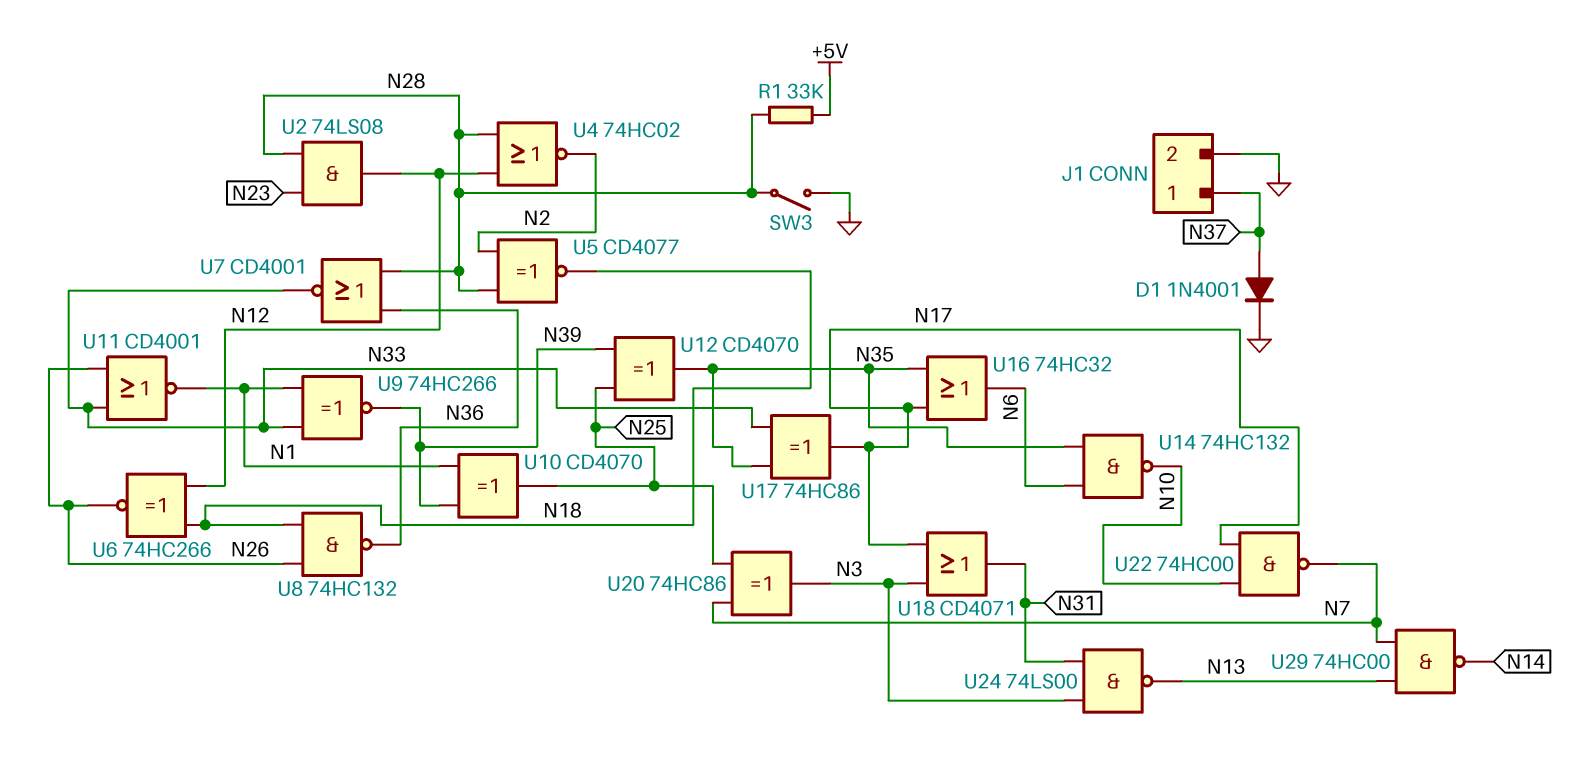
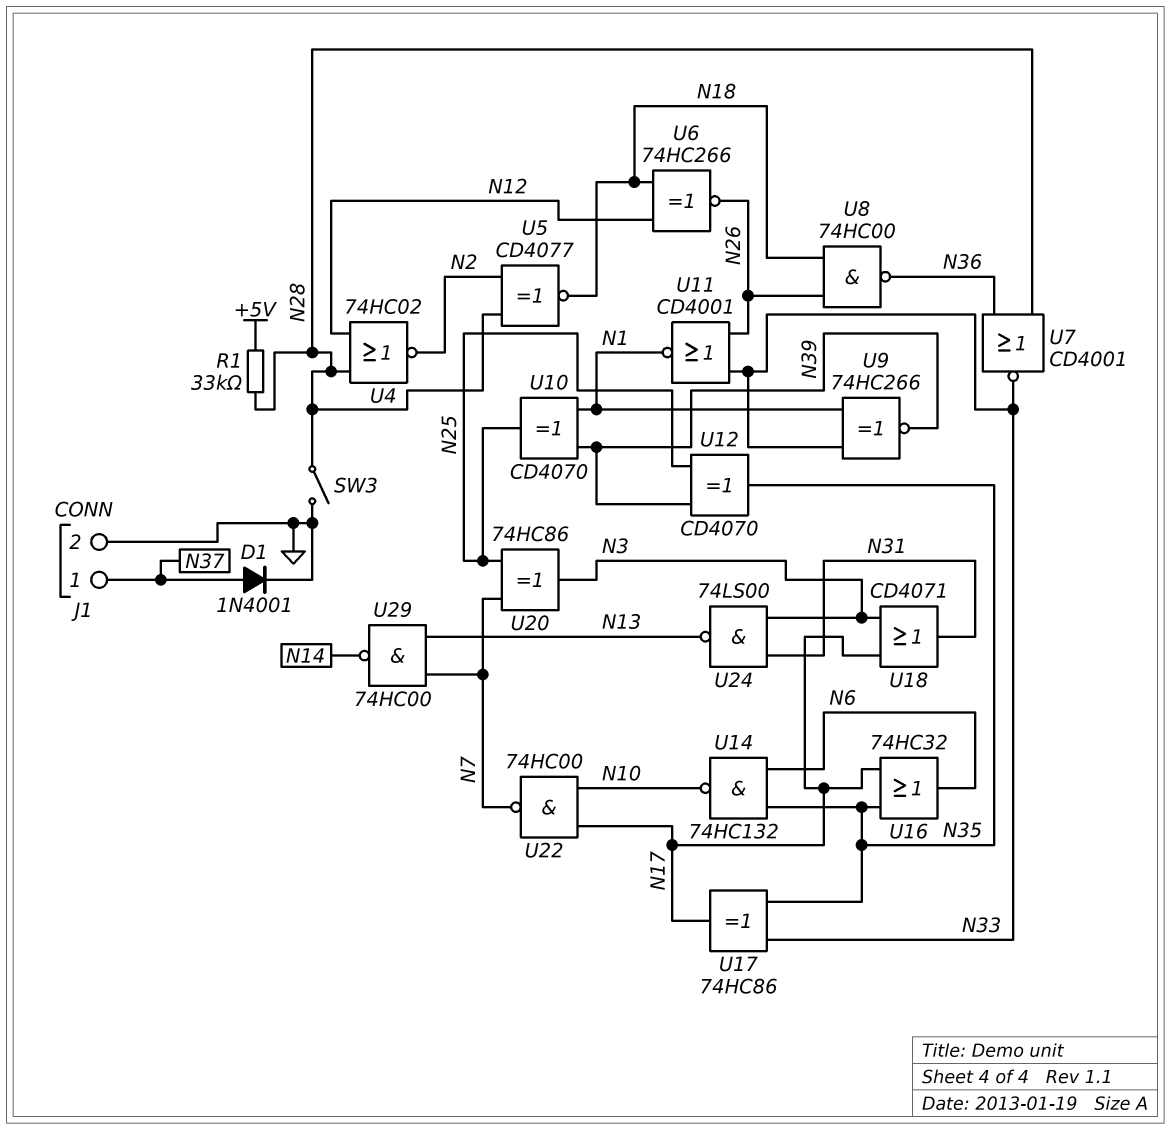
U2: AND 74LS08 (in N23, in N28, out N12) -> none
U8: NAND 74HC132 (in N18, in N26, out N36) -> NAND 74HC00 (in N18, in N26, out N36)

